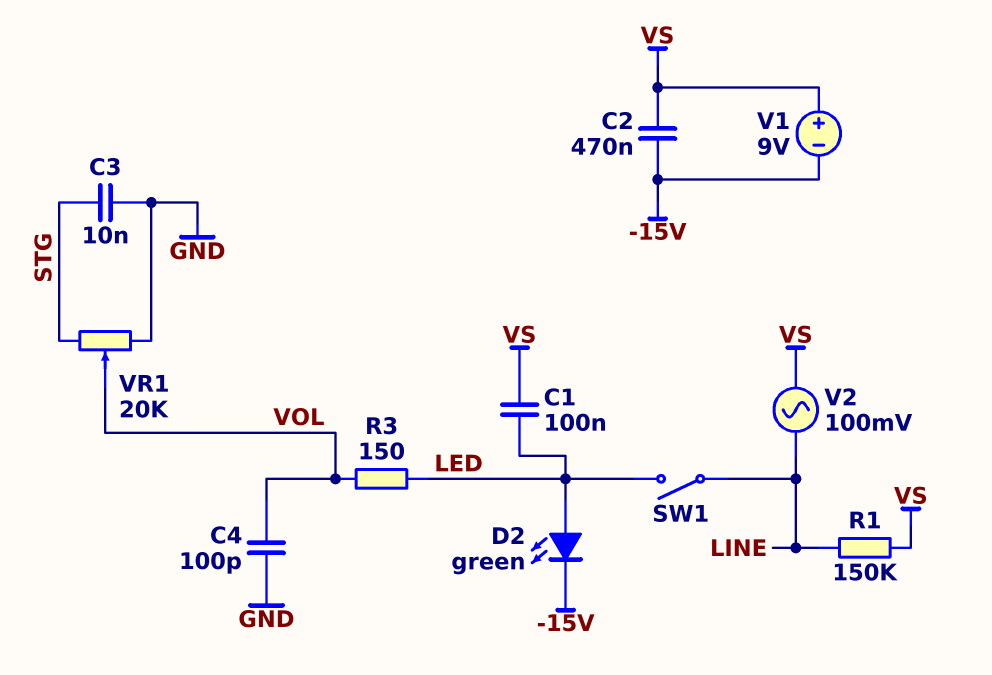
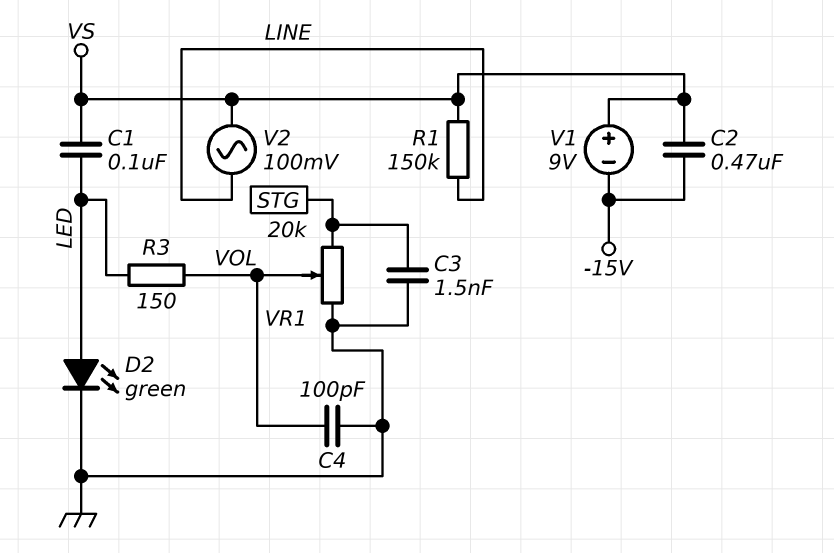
C3: 10nF (GND, STG) -> 1.5nF (GND, STG)
D2: LED green (A LED, K -15V) -> LED green (A LED, K GND)
SW1: switch (LED, LINE) -> none

